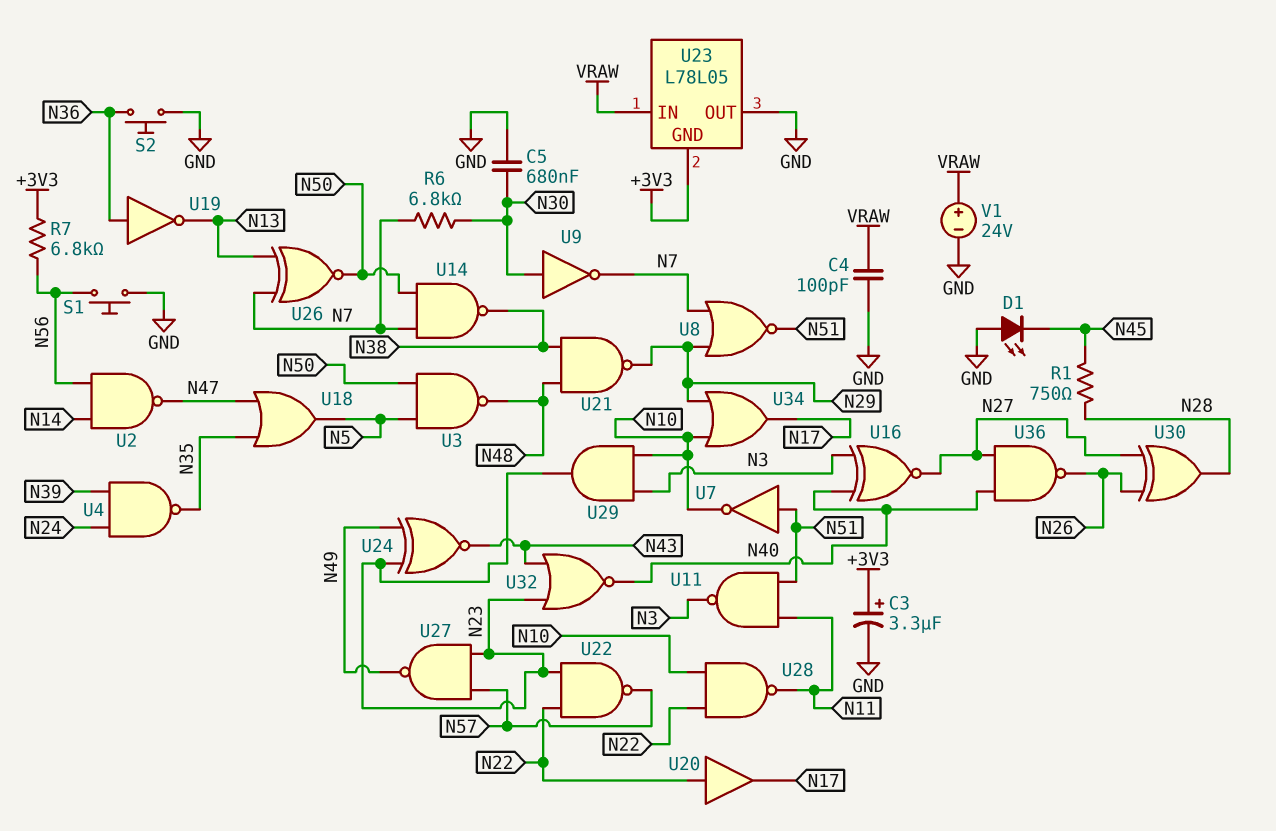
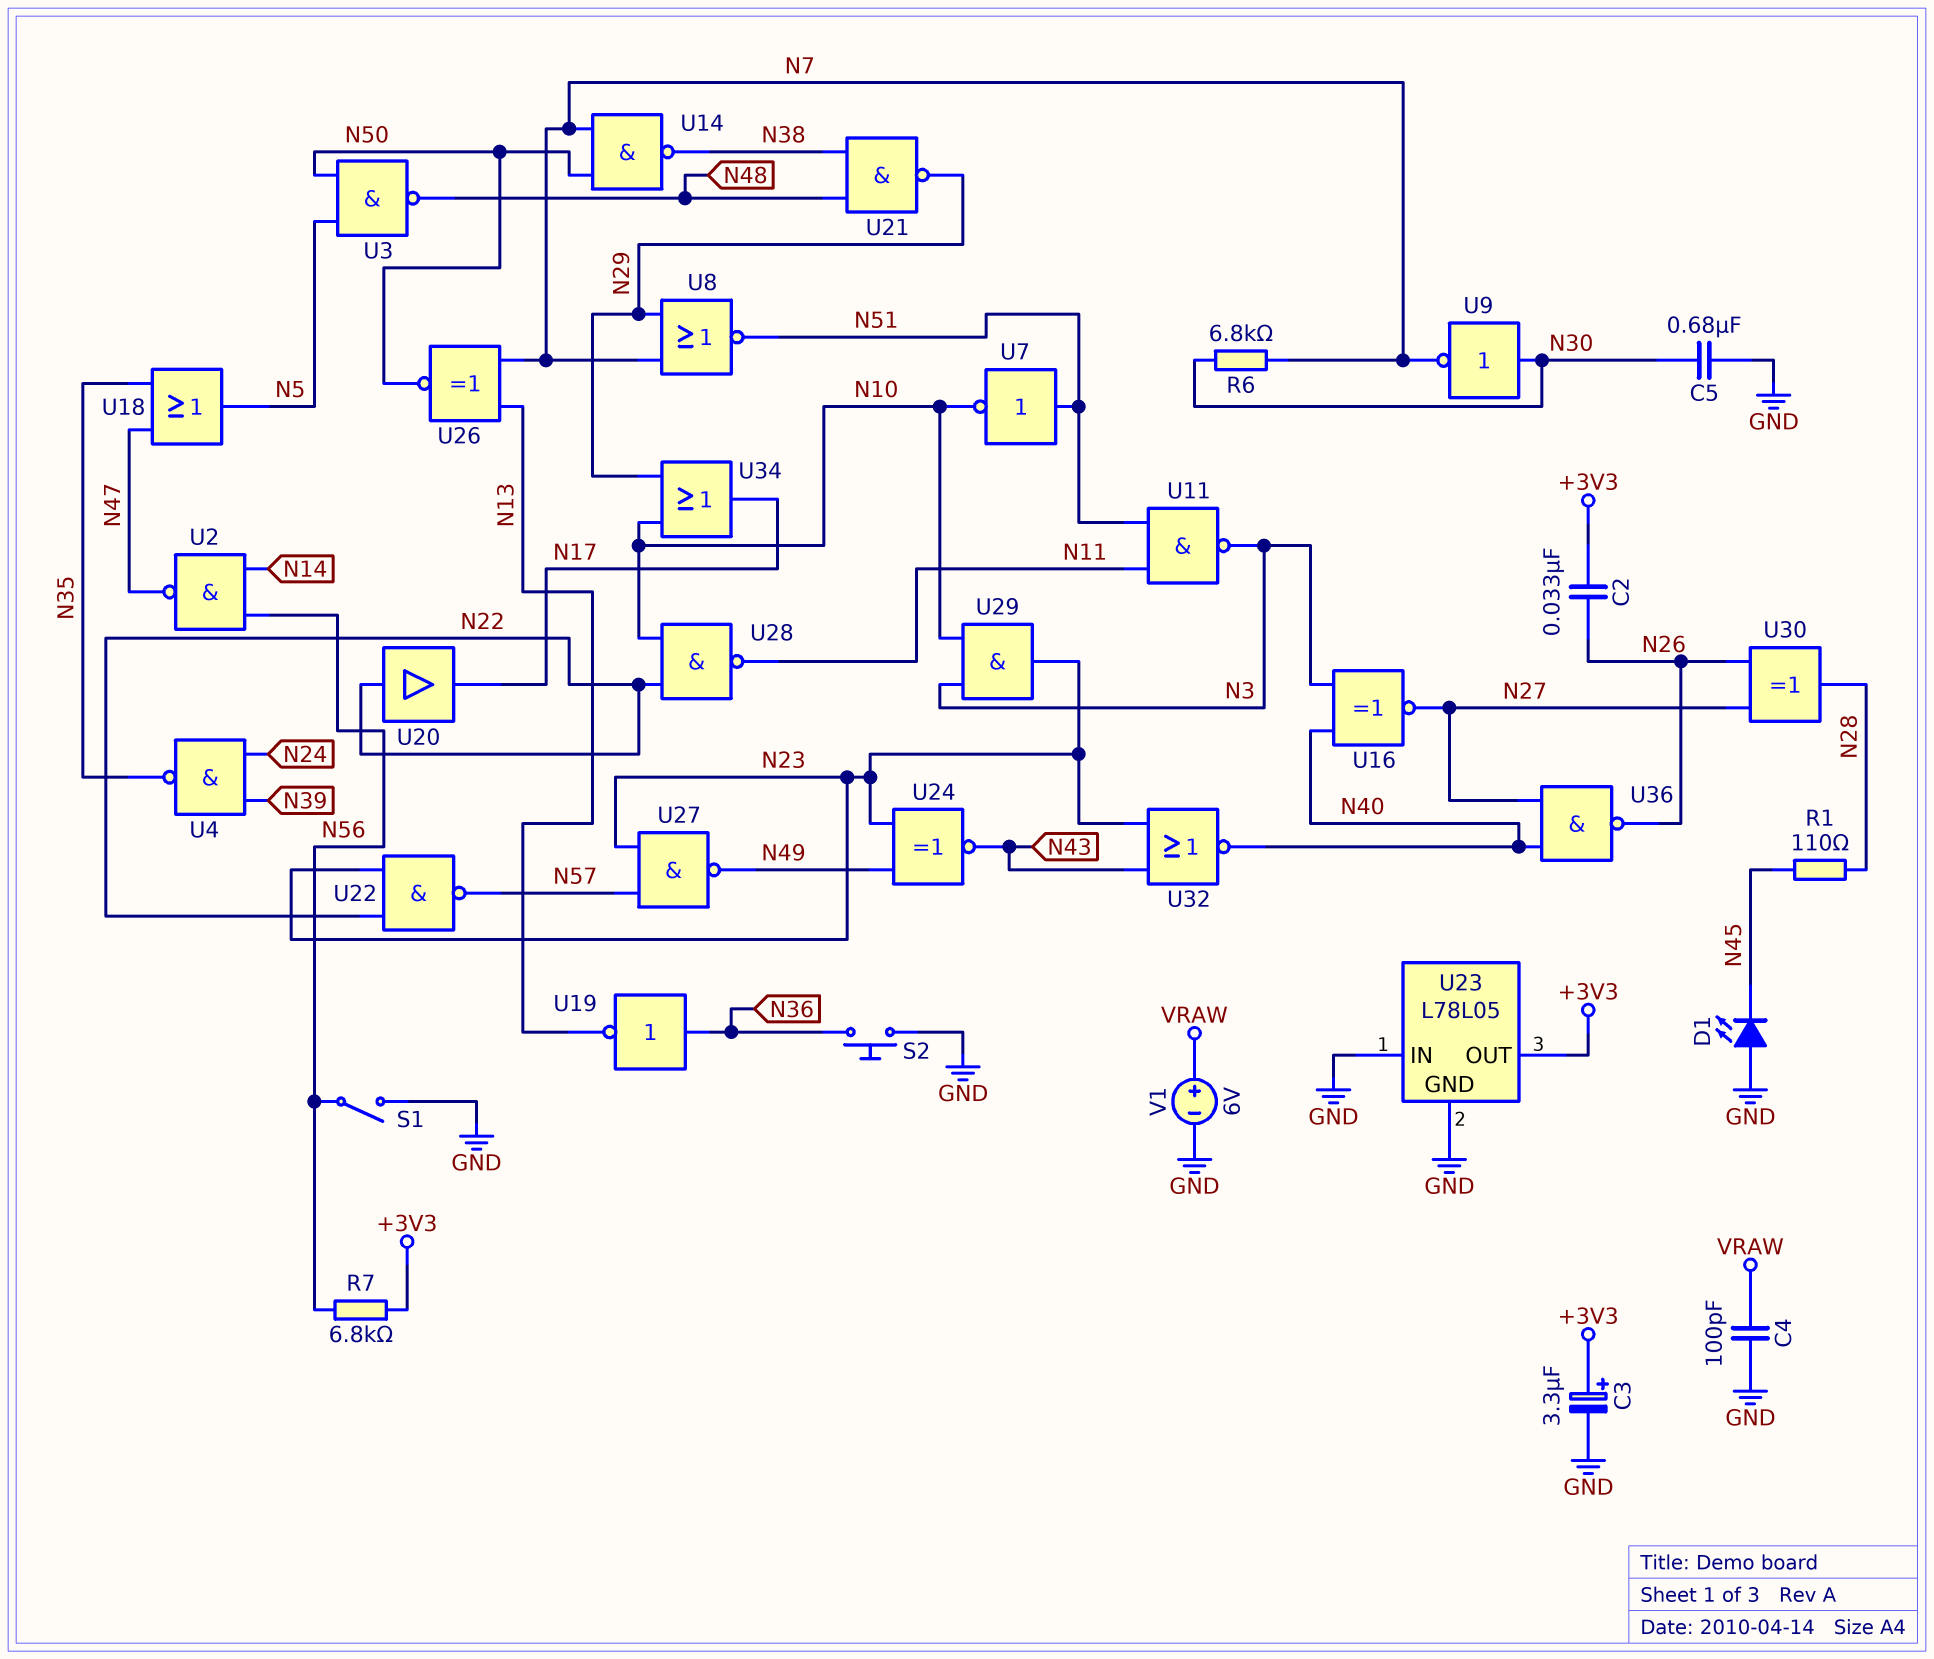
C2: none -> 33nF (+3V3, N26)
R1: 750 (N28, N45) -> 110 (N28, N45)
S1: button (GND, N56) -> switch (GND, N56)
U23 pin GND: +3V3 -> GND
U23 pin IN: VRAW -> GND
U23 pin OUT: GND -> +3V3
V1: 24V (plus VRAW, minus GND) -> 6V (plus VRAW, minus GND)

